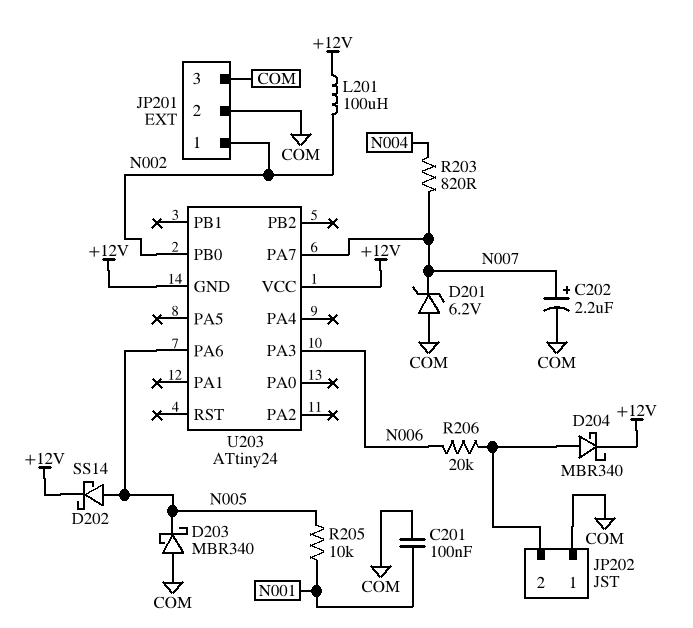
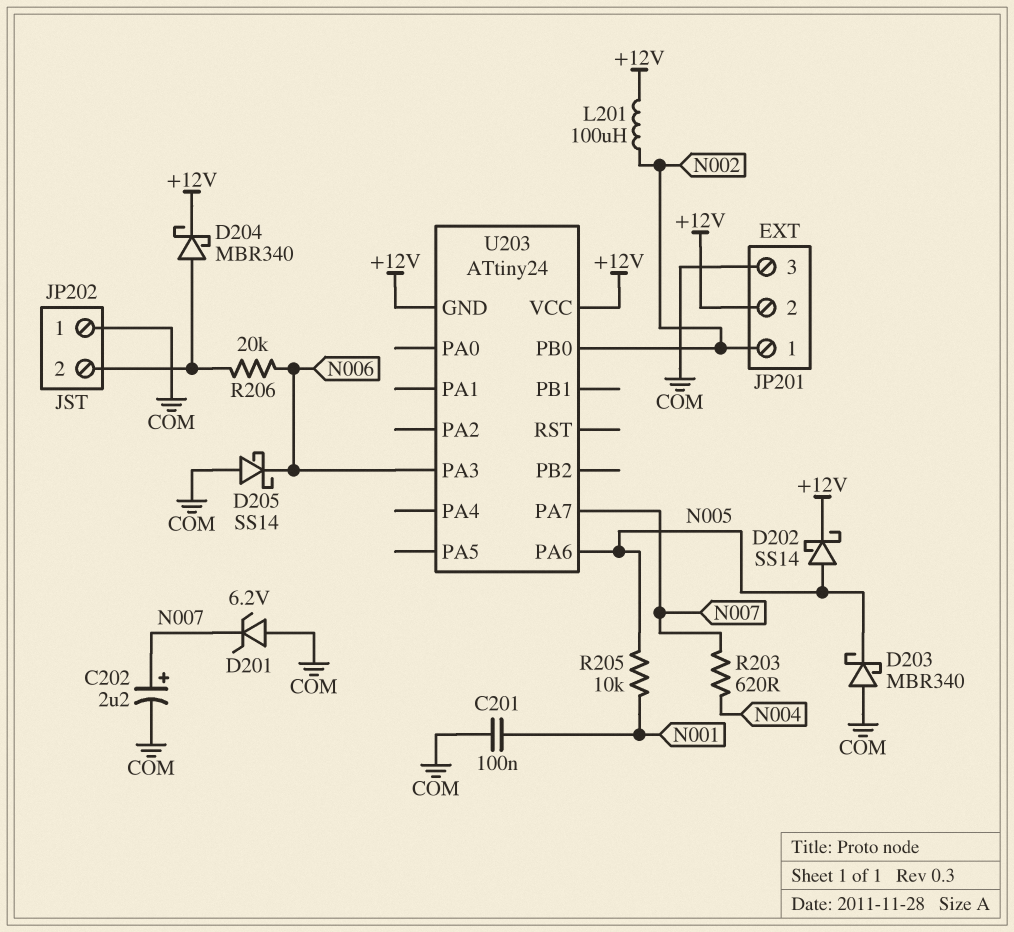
D205: none -> schottky SS14 (A COM, K N006)
JP201 pin 2: COM -> +12V
R203: 820 (N004, N007) -> 620 (N004, N007)

